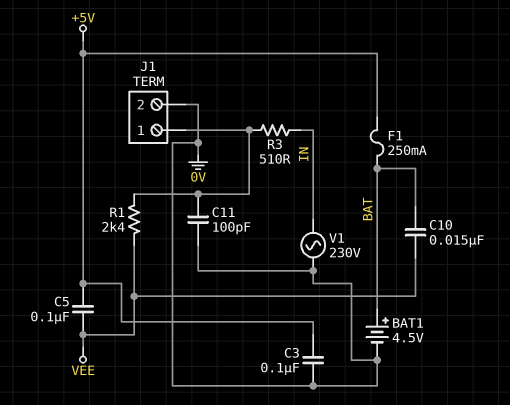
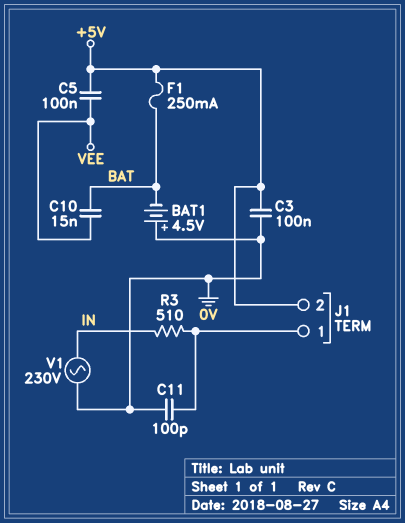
BAT1: 4.5V (plus BAT, minus 0V) -> 4.5V (plus 0V, minus BAT)
J1 pin 2: 0V -> +5V
R1: 2.4k (J1/1, VEE) -> none

